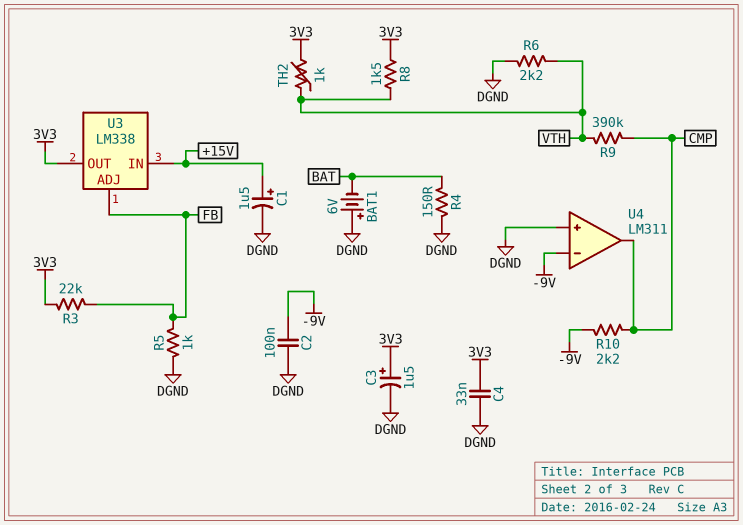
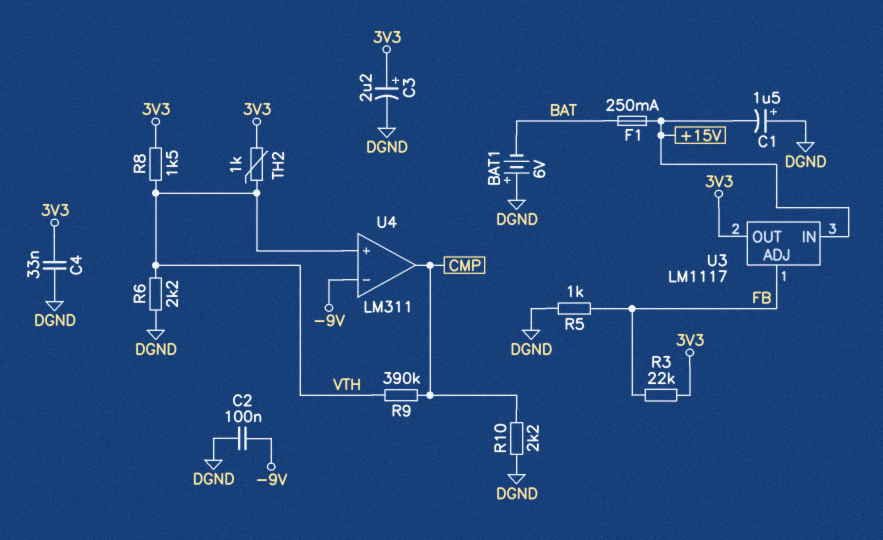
C1: 1.5uF (plus +15V, minus DGND) -> 1.5uF (plus DGND, minus +15V)
C3: 1.5uF (plus 3V3, minus DGND) -> 2.2uF (plus 3V3, minus DGND)
F1: none -> 250mA (+15V, BAT)
R4: 150 (BAT, DGND) -> none
R10: 2.2k (-9V, CMP) -> 2.2k (CMP, DGND)
U3: LM338 -> LM1117
U4 pin in+: DGND -> VTH

